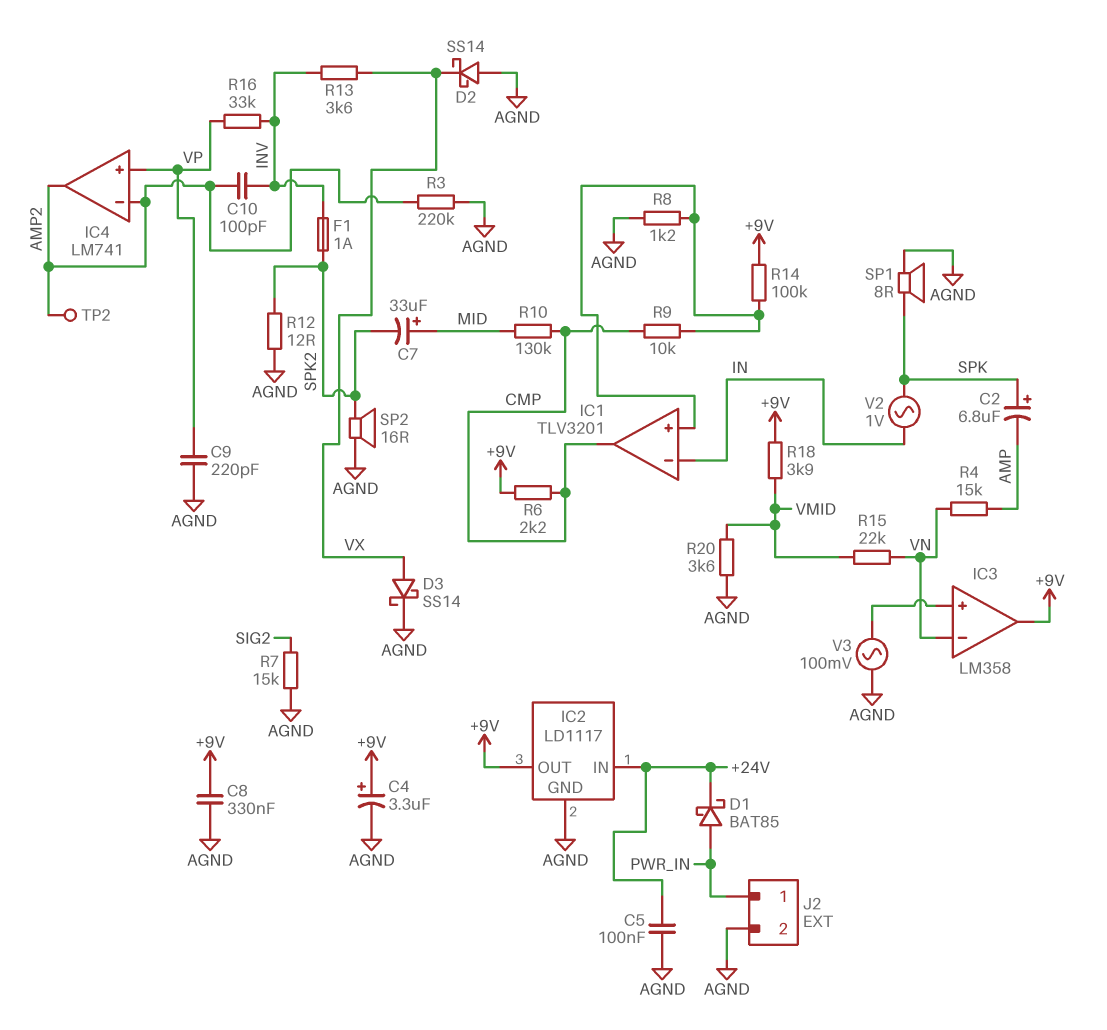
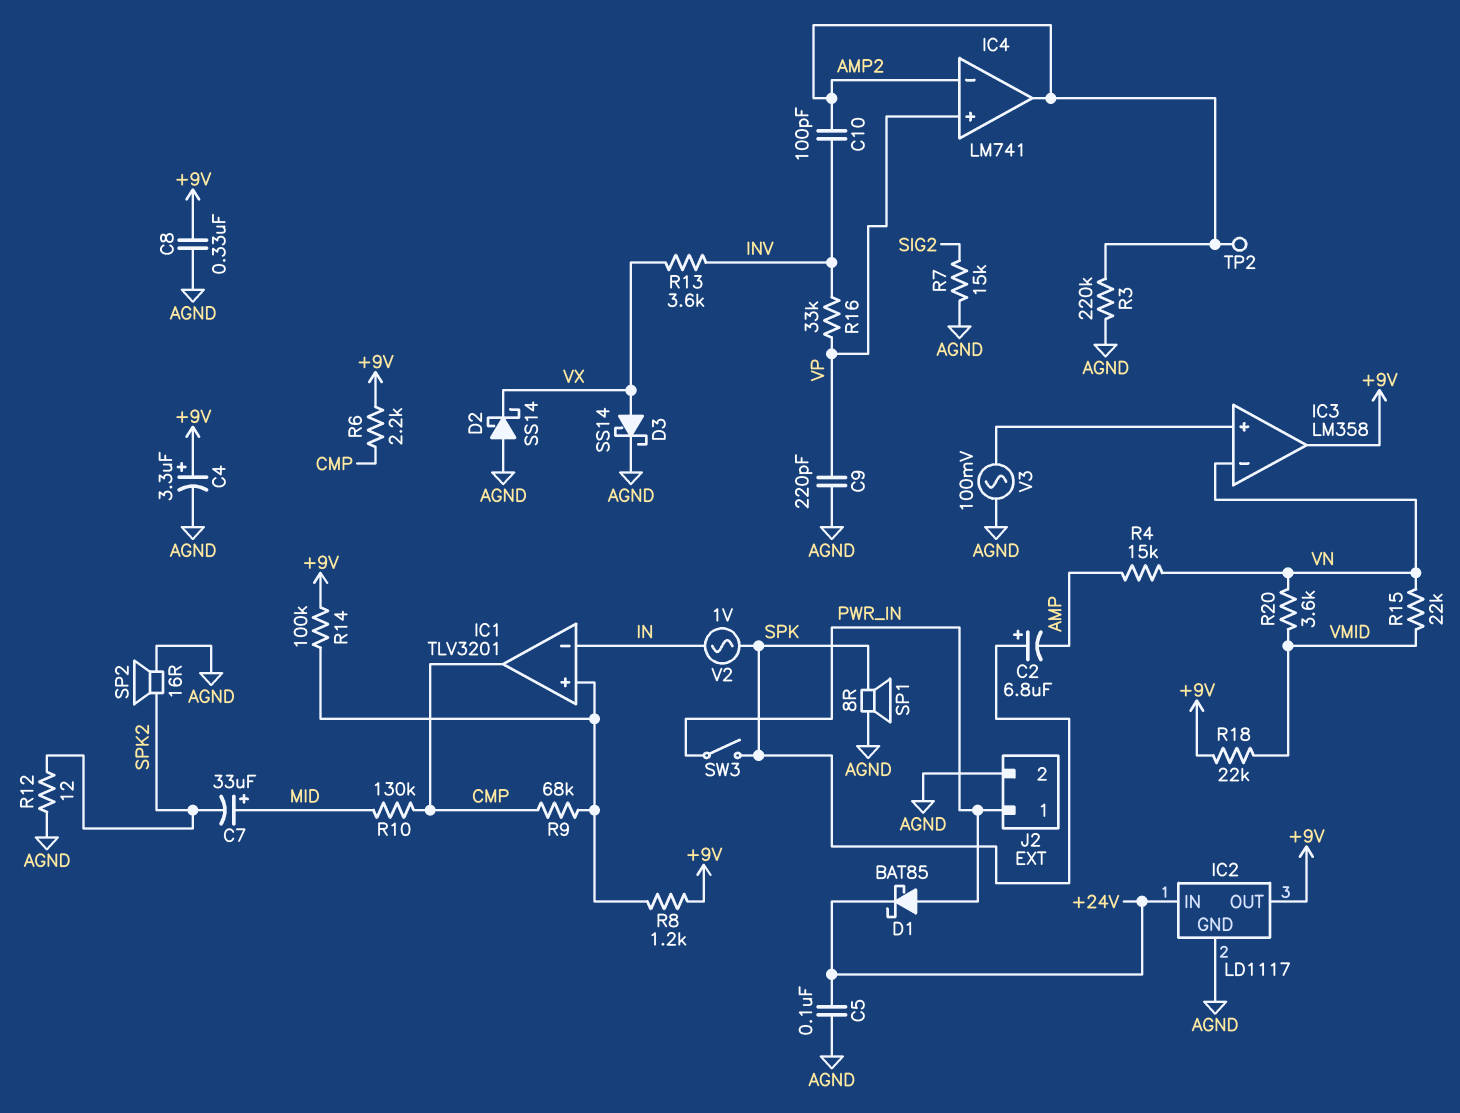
F1: 1A (INV, SPK2) -> none
R8: 1.2k (AGND, IC1/in+) -> 1.2k (+9V, IC1/in+)
R9: 10k (CMP, IC1/in+) -> 68k (CMP, IC1/in+)
R18: 3.9k (+9V, VMID) -> 22k (+9V, VMID)
R20: 3.6k (AGND, VMID) -> 3.6k (VMID, VN)
SW3: none -> switch (PWR_IN, SPK)

